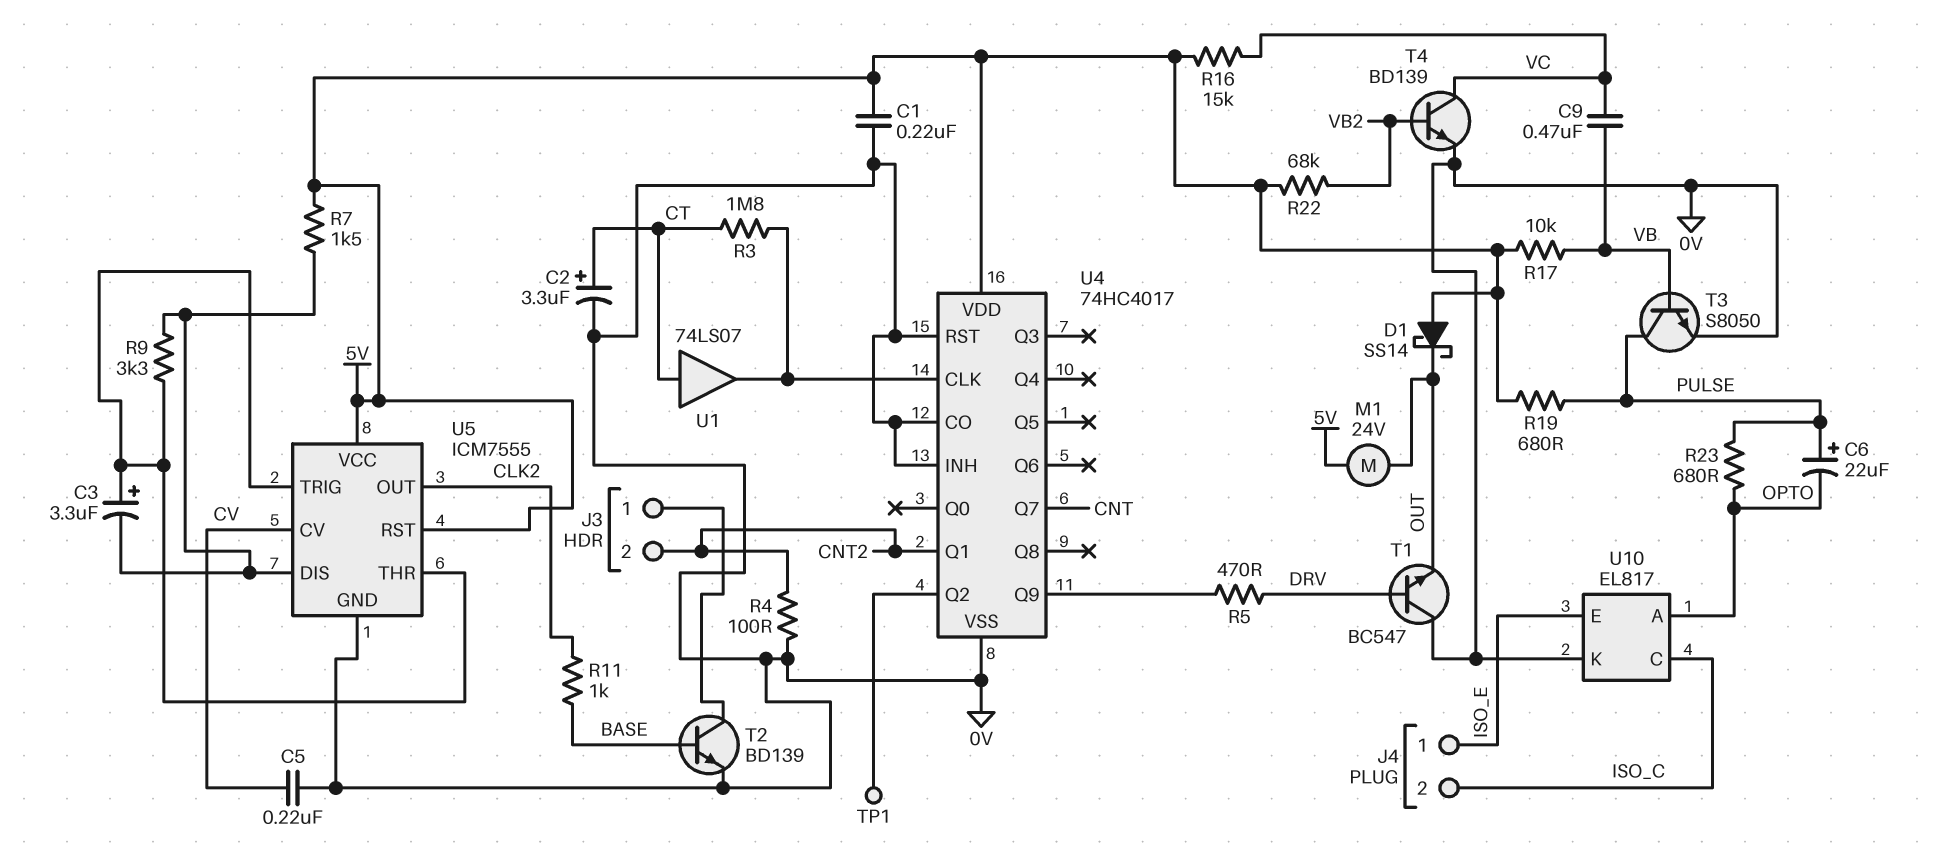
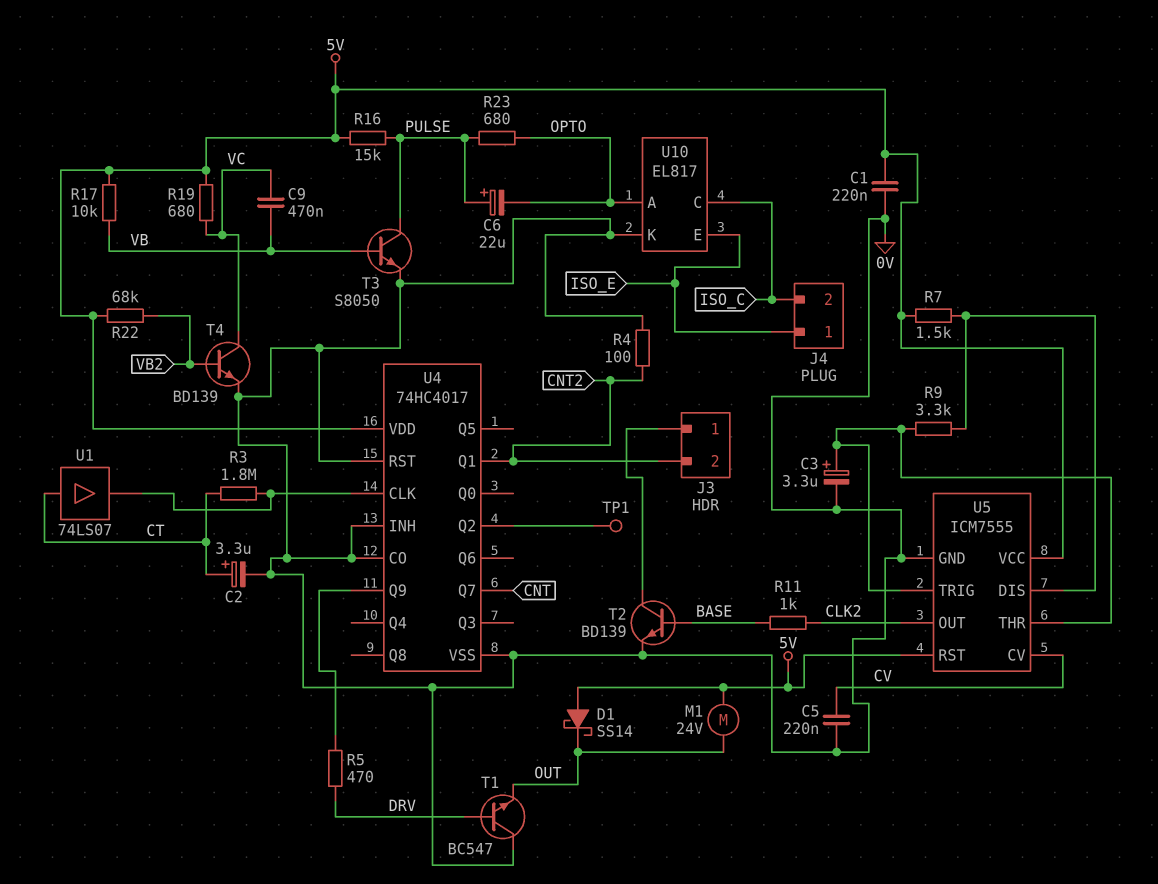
C3: 3.3uF (plus U5/THR, minus U5/DIS) -> 3.3uF (plus U5/THR, minus 0V)
R16: 15k (5V, VC) -> 15k (5V, PULSE)
R19: 680 (5V, PULSE) -> 680 (5V, VC)

